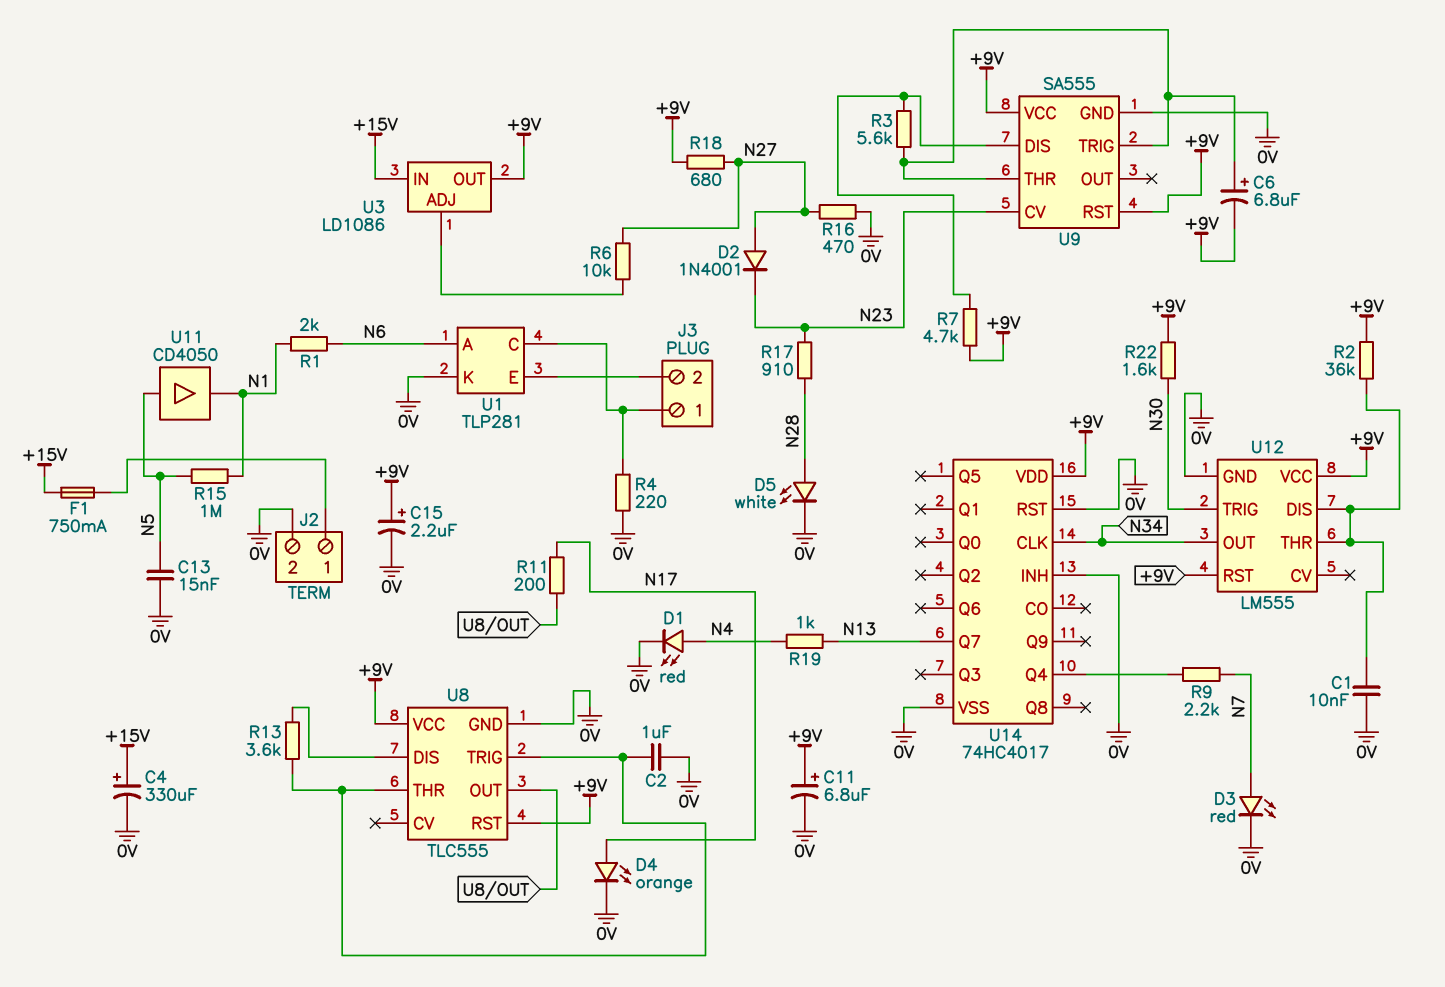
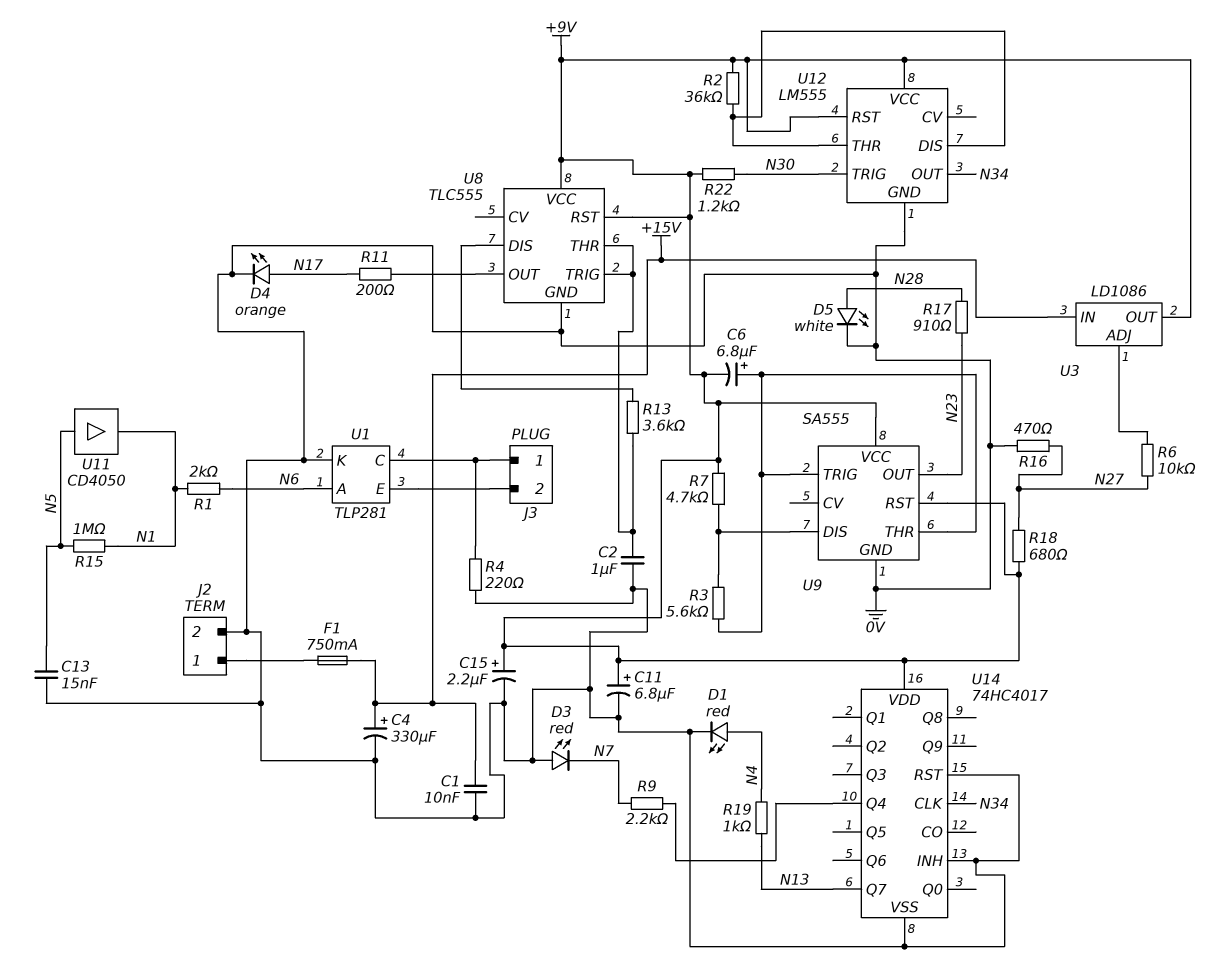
C1: 10nF (0V, U12/DIS) -> 10nF (+15V, 0V)
D2: diode 1N4001 (A N27, K N23) -> none
D3: LED red (A N7, K 0V) -> LED red (A 0V, K N7)
R22: 1.6k (+9V, N30) -> 1.2k (+9V, N30)
U9 pin CV: N23 -> none
U9 pin OUT: none -> N23

